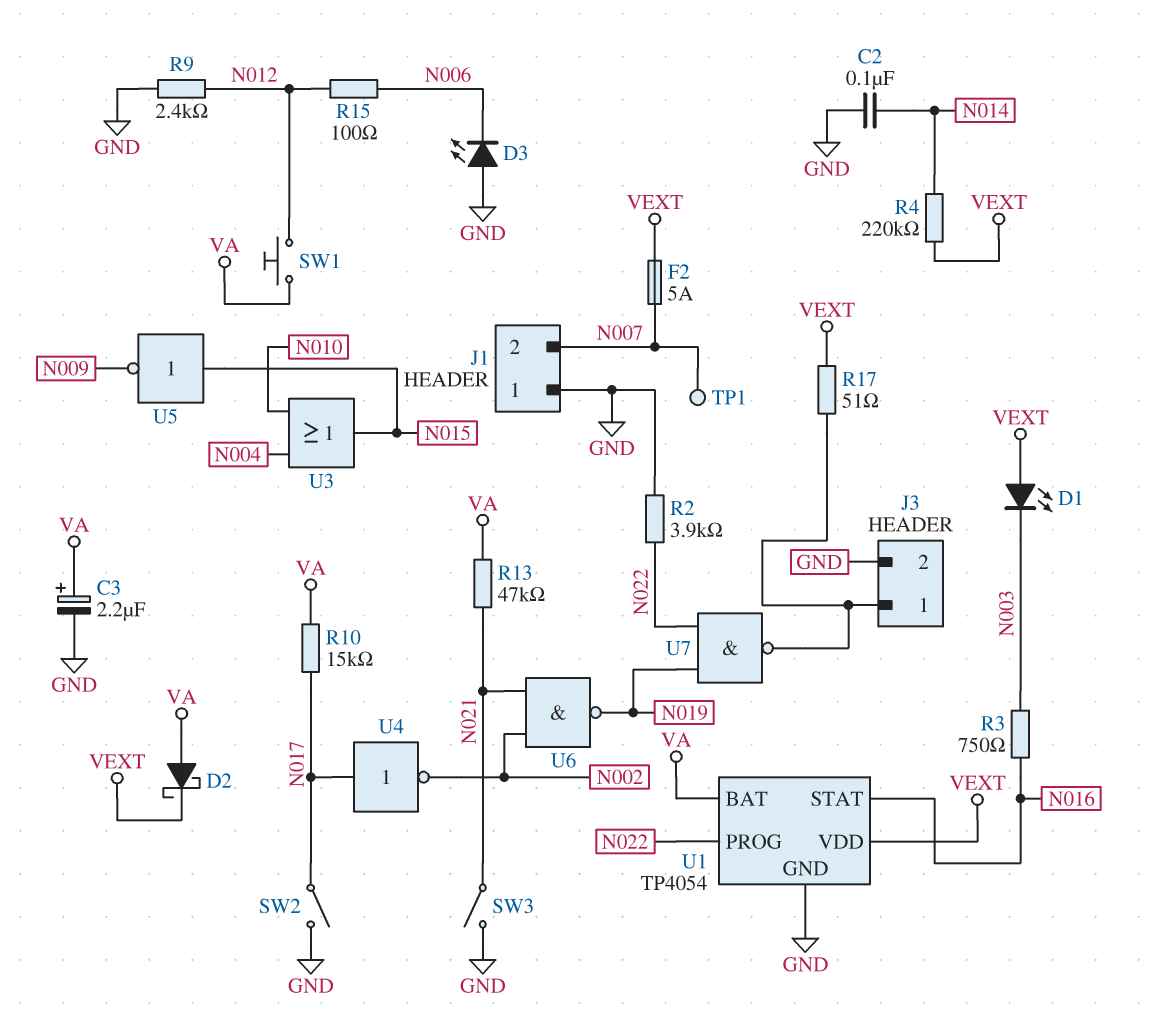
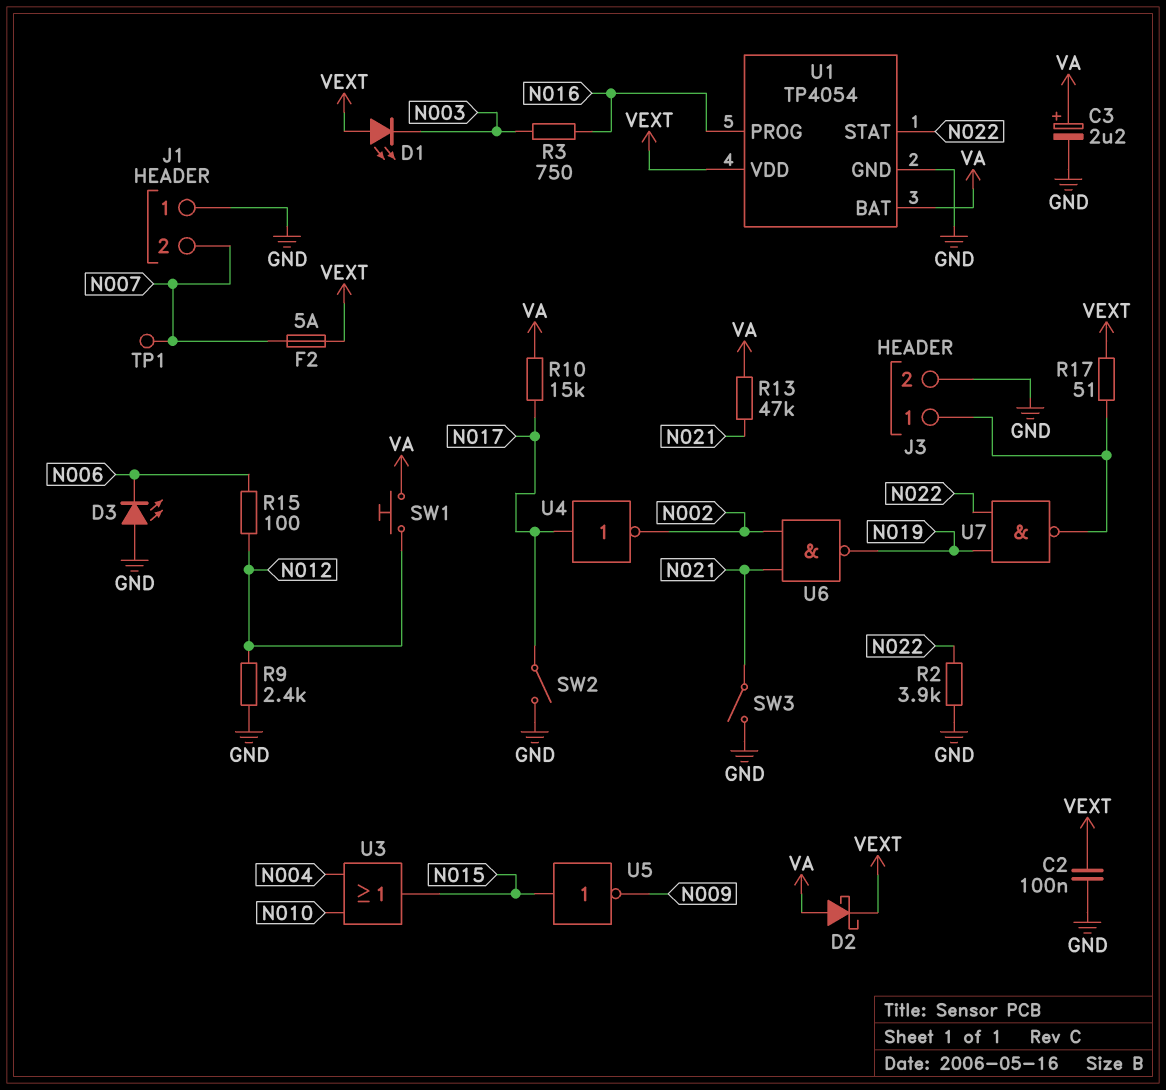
C2: 100nF (GND, N014) -> 100nF (GND, VEXT)
R4: 220k (N014, VEXT) -> none
U1 pin PROG: N022 -> N016
U1 pin STAT: N016 -> N022

